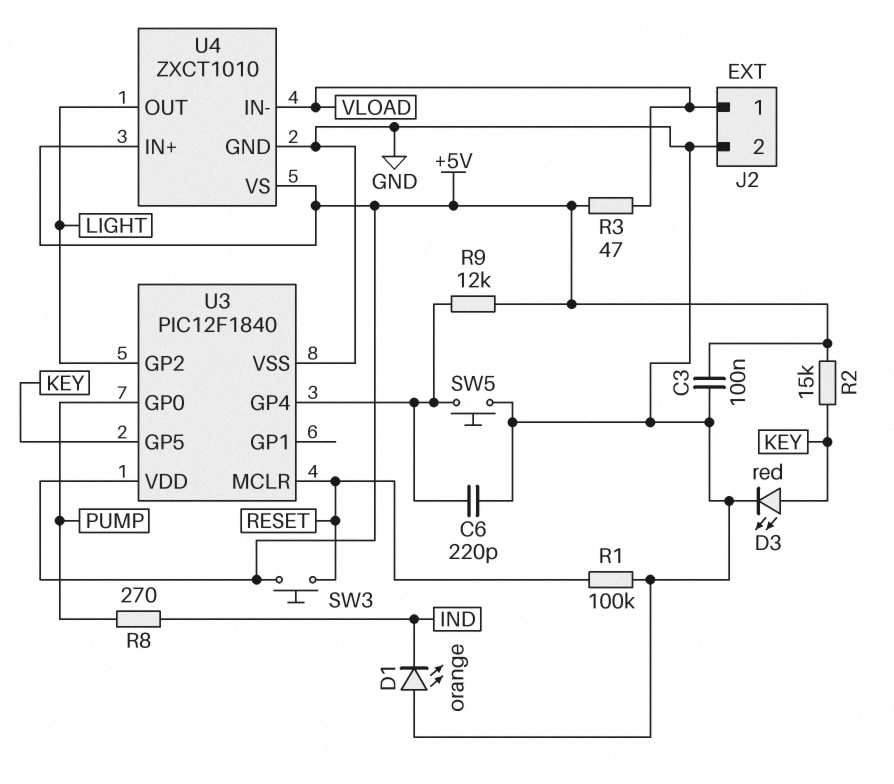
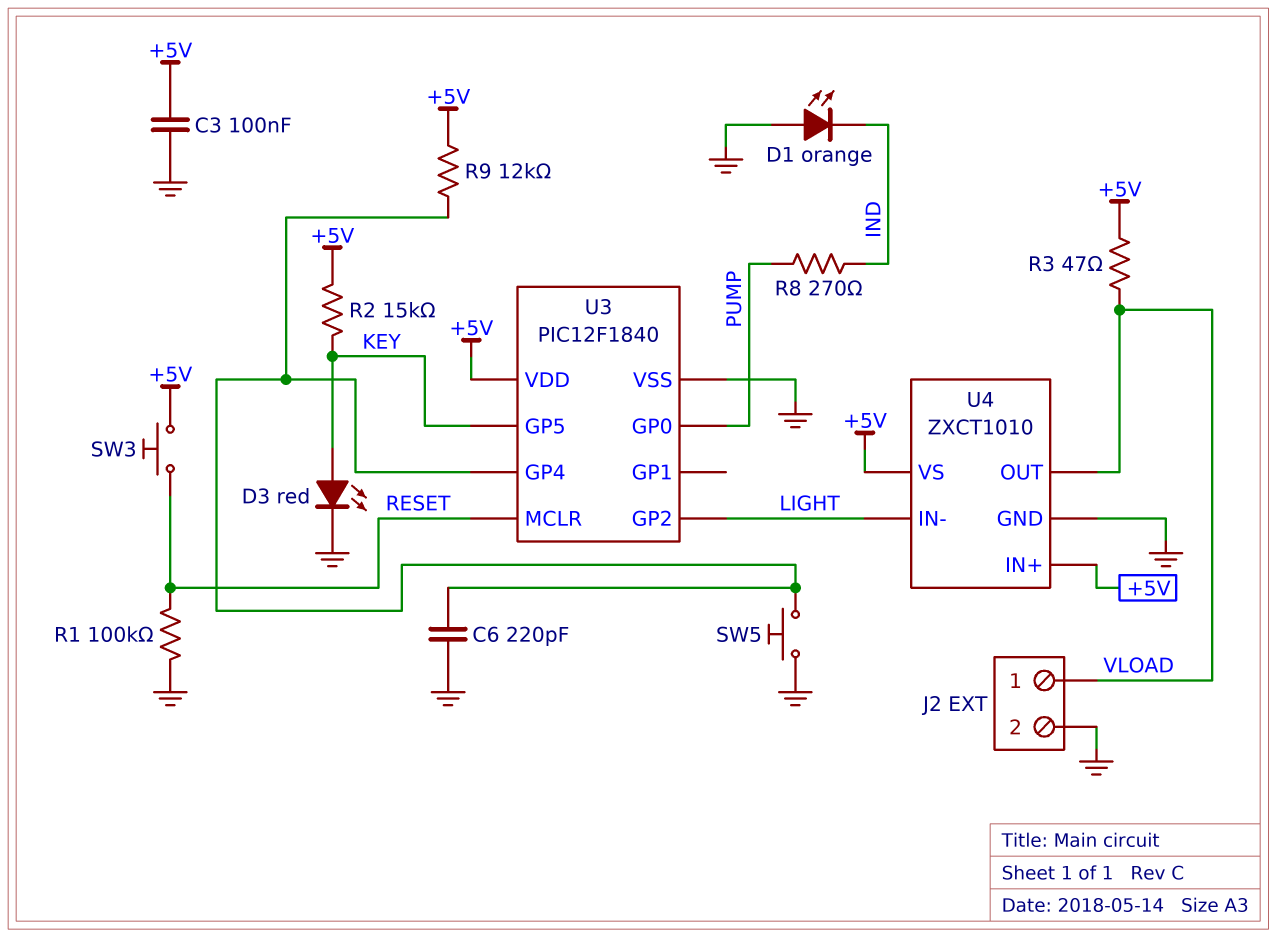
U4 pin IN-: VLOAD -> LIGHT
U4 pin OUT: LIGHT -> VLOAD

